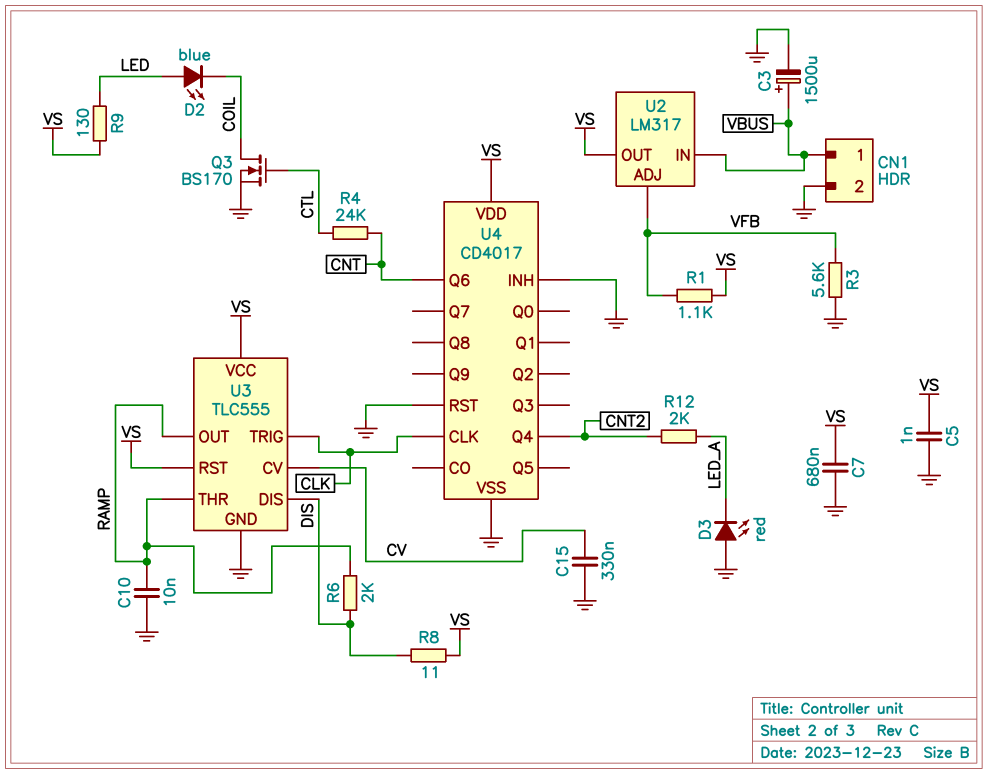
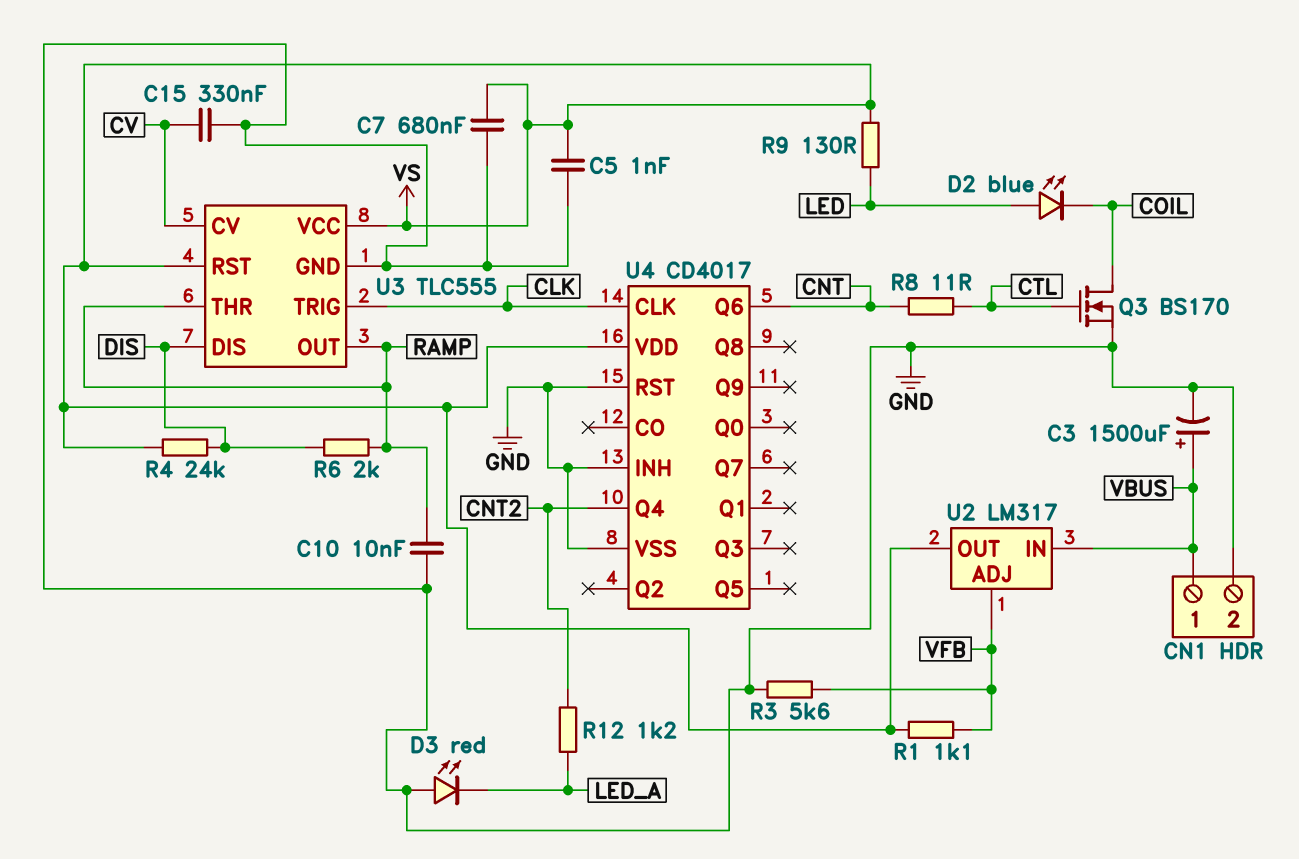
R4: 24k (CNT, CTL) -> 24k (DIS, VS)
R8: 11 (DIS, VS) -> 11 (CNT, CTL)
R12: 2k (CNT2, LED_A) -> 1.2k (CNT2, LED_A)

